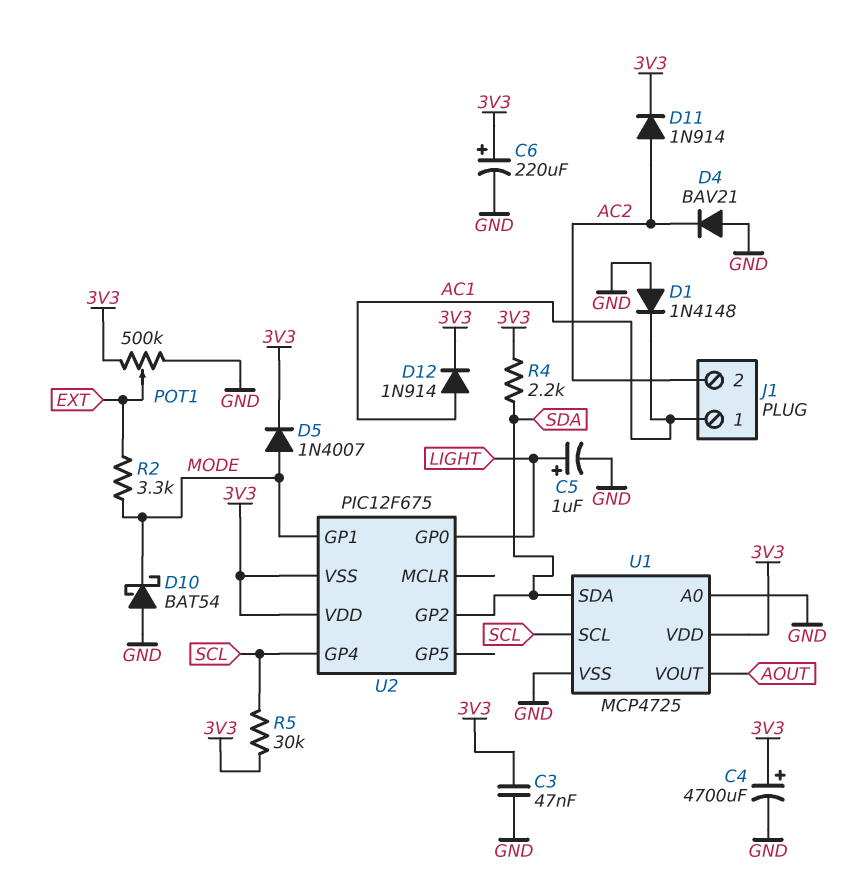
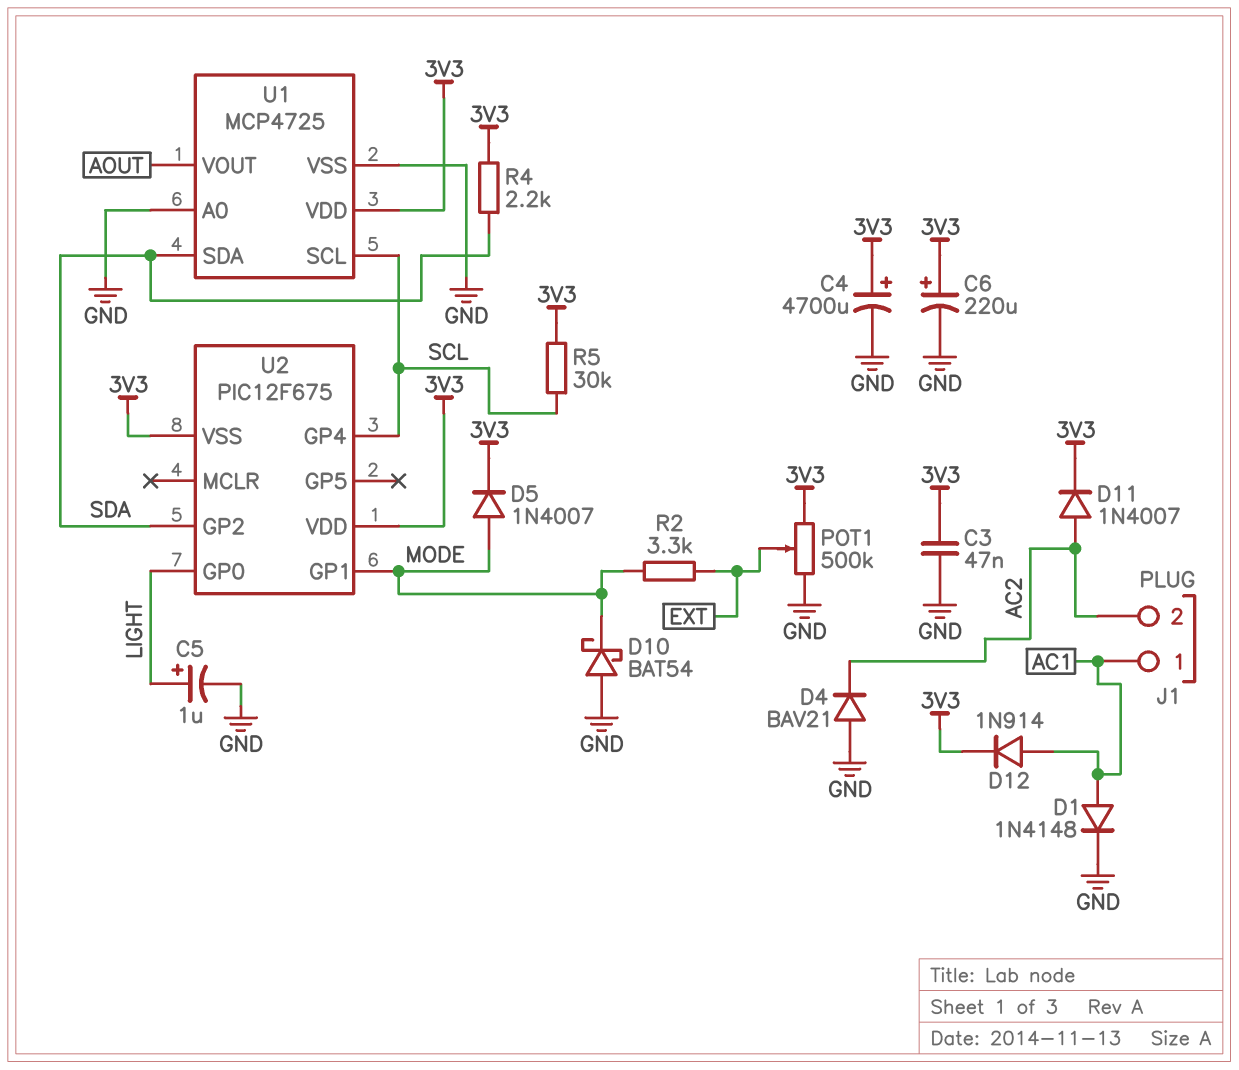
D1: diode 1N4148 (A GND, K AC1) -> diode 1N4148 (A AC1, K GND)
D11: diode 1N914 (A AC2, K 3V3) -> diode 1N4007 (A AC2, K 3V3)

